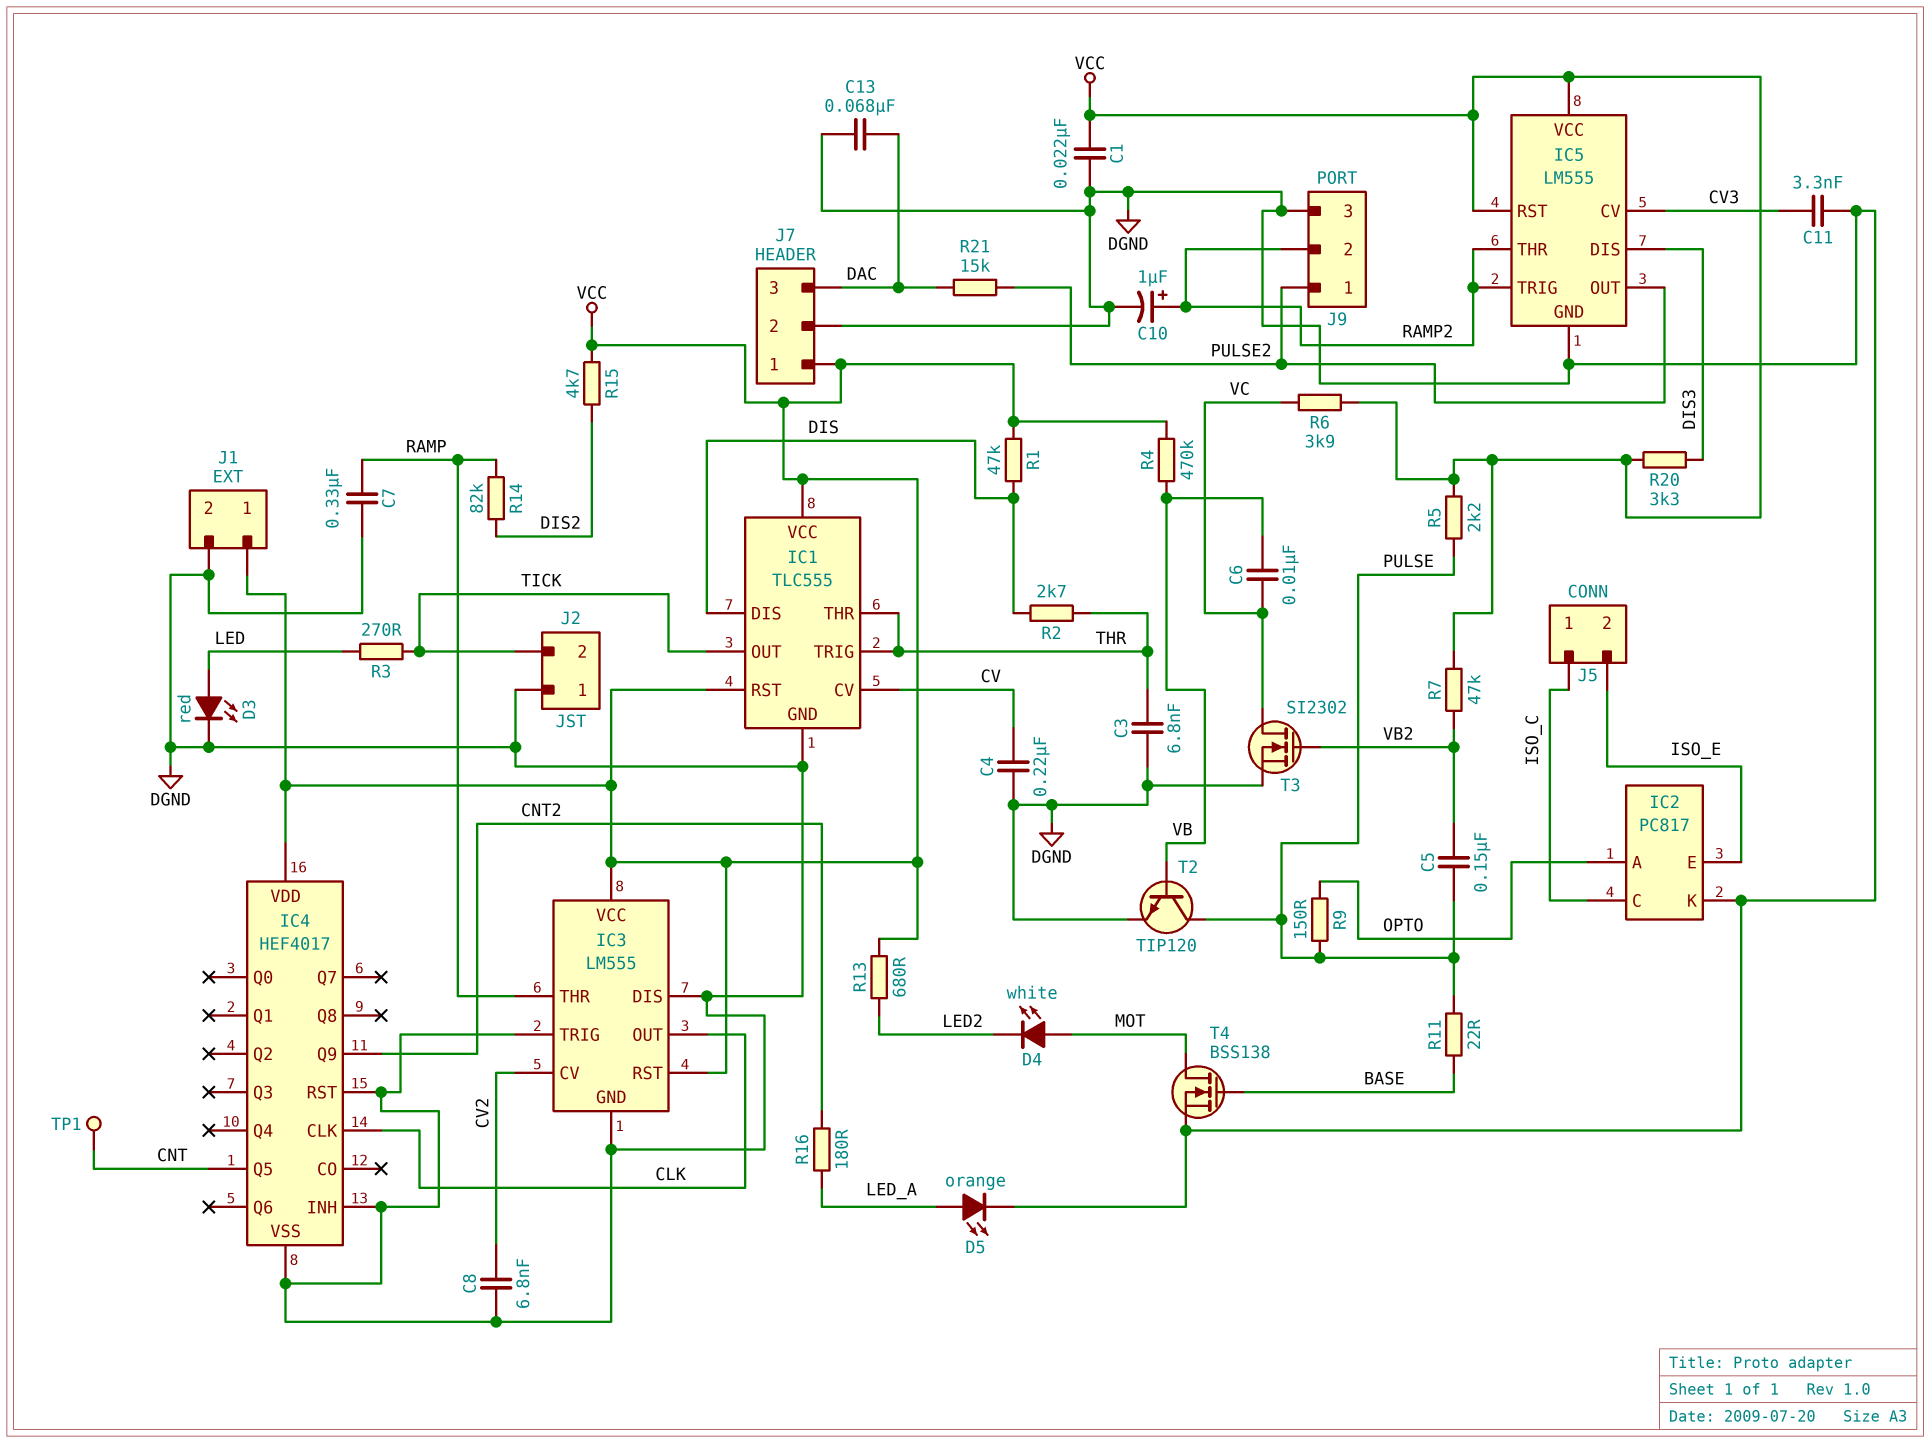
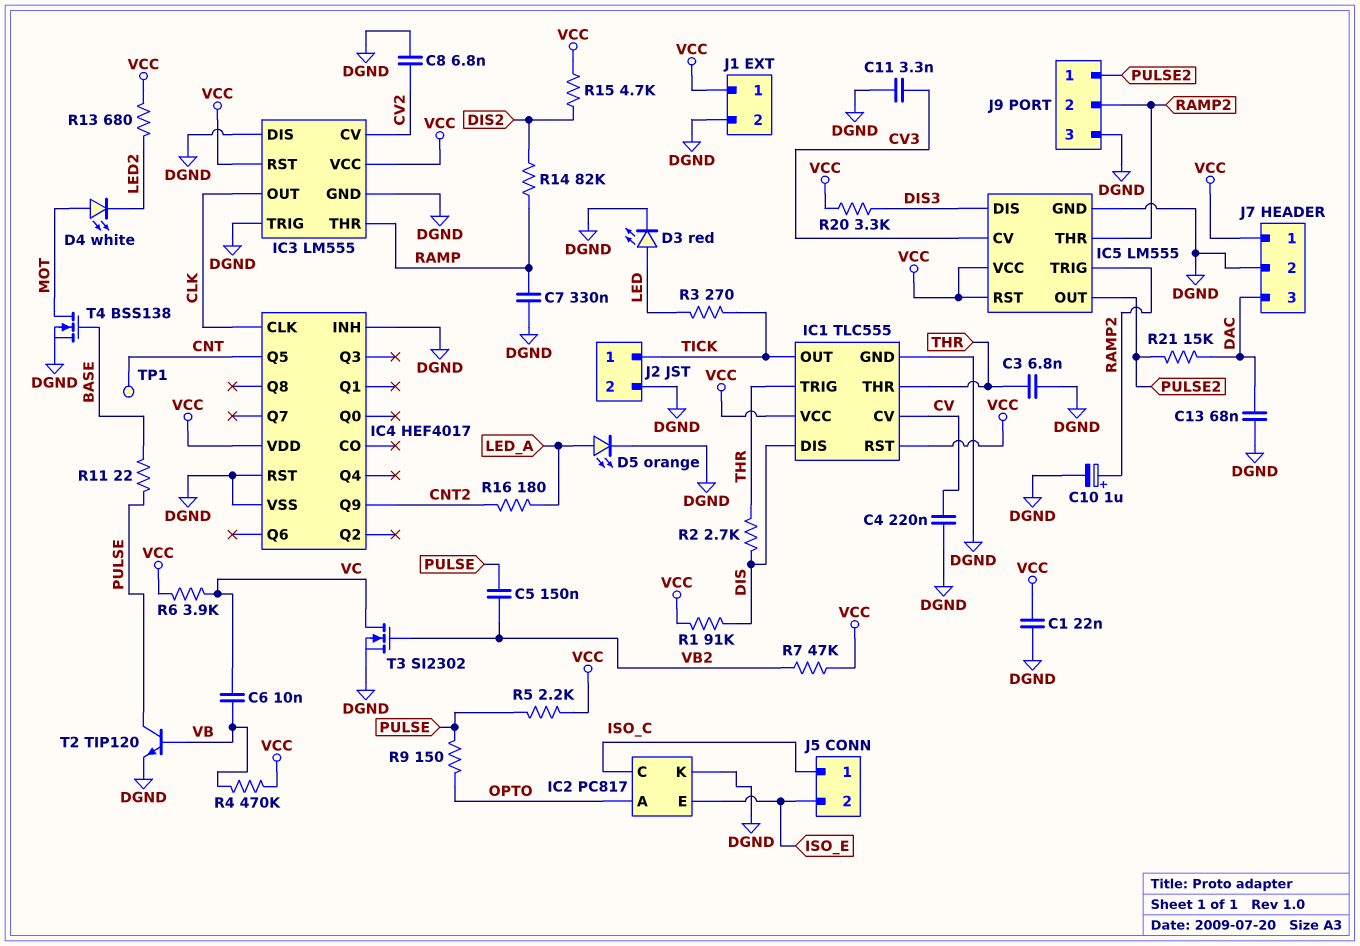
J2 pin 1: DGND -> TICK
J2 pin 2: TICK -> DGND
R1: 47k (DIS, VCC) -> 91k (DIS, VCC)

